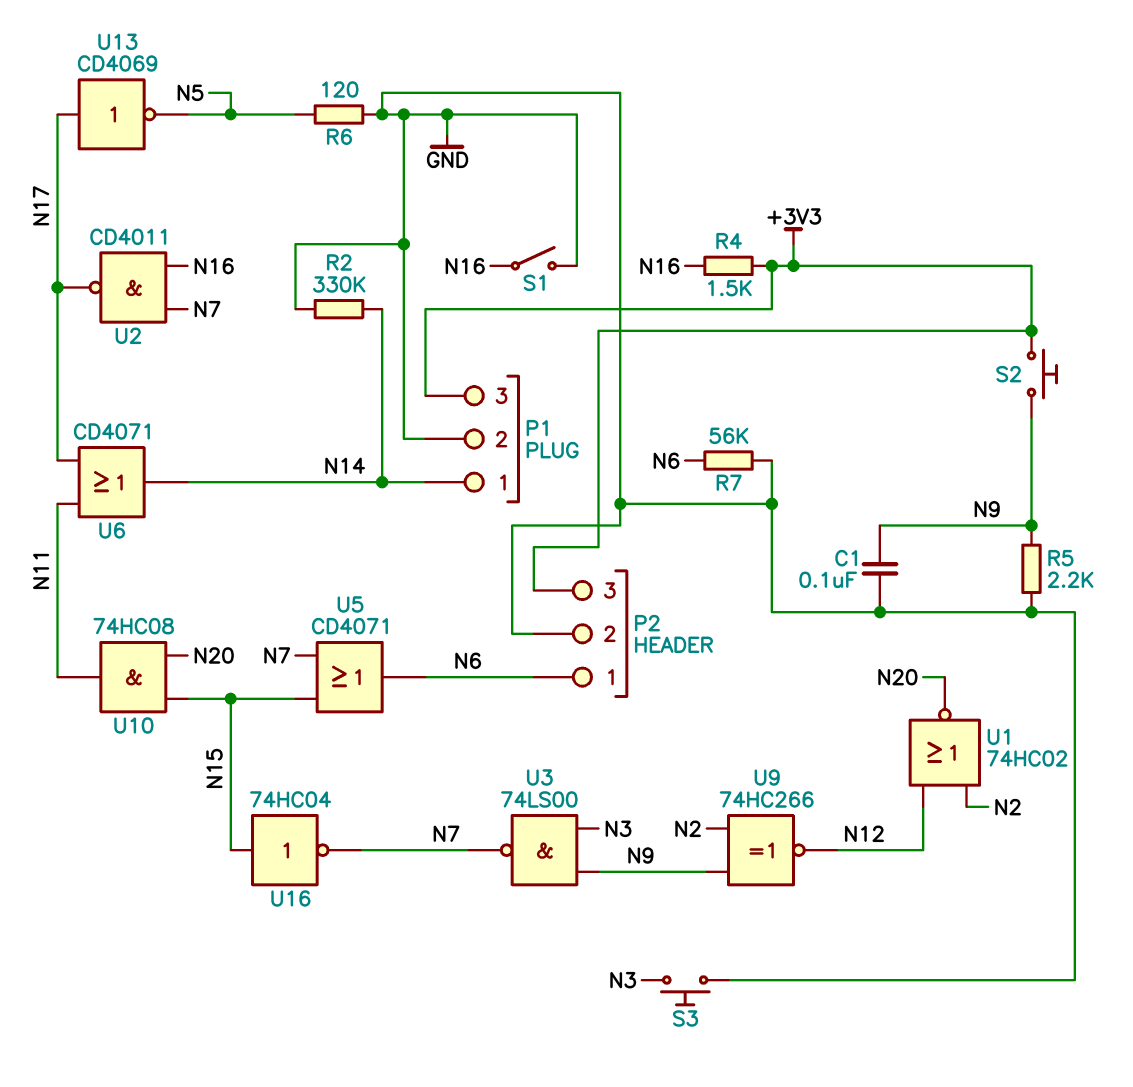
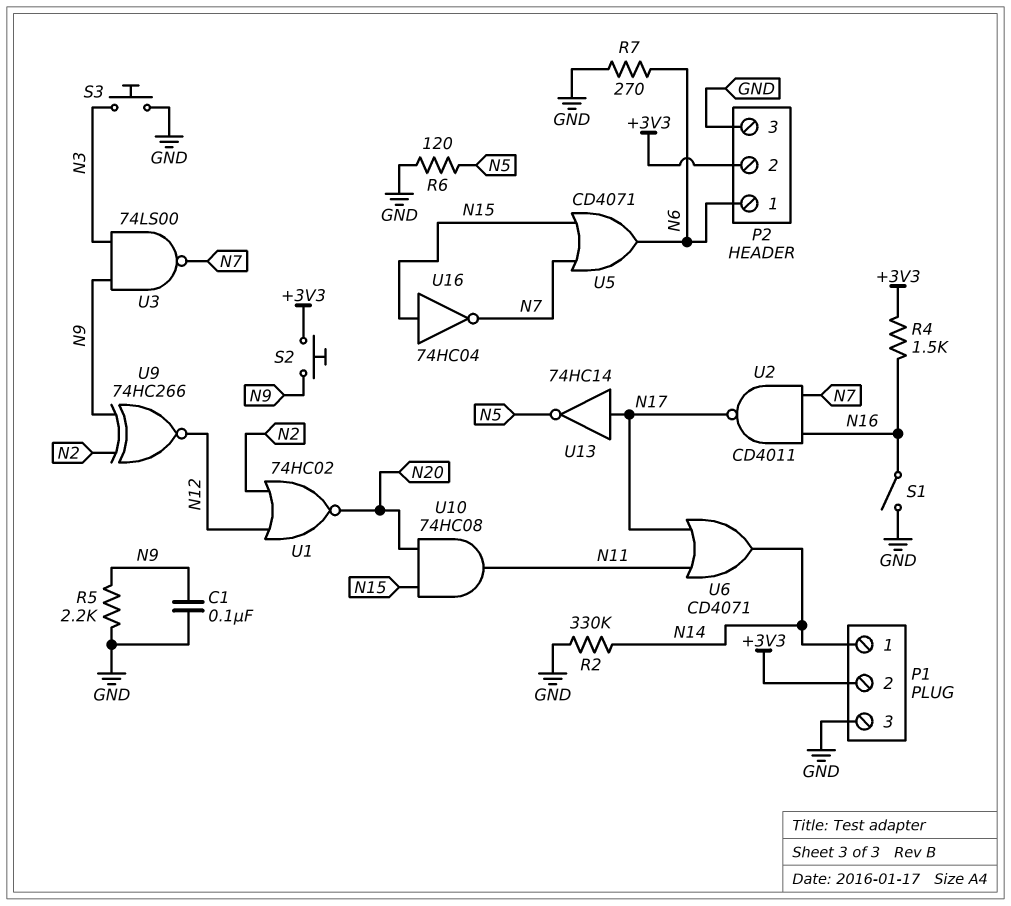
P1 pin 2: GND -> +3V3
P1 pin 3: +3V3 -> GND
P2 pin 2: GND -> +3V3
P2 pin 3: +3V3 -> GND
R7: 56k (GND, N6) -> 270 (GND, N6)
U13: NOT CD4069 (in N17, out N5) -> NOT 74HC14 (in N17, out N5)

